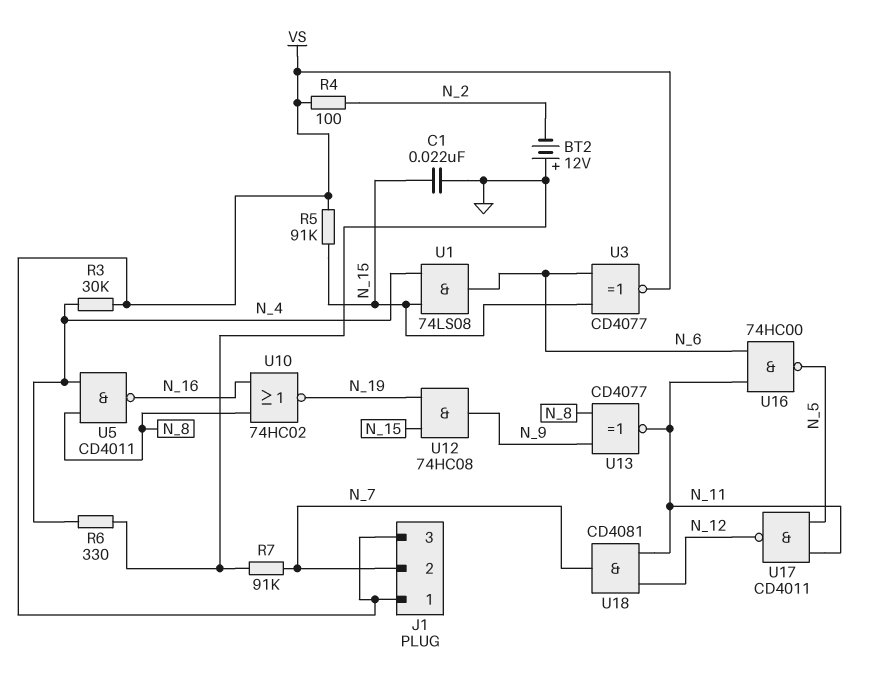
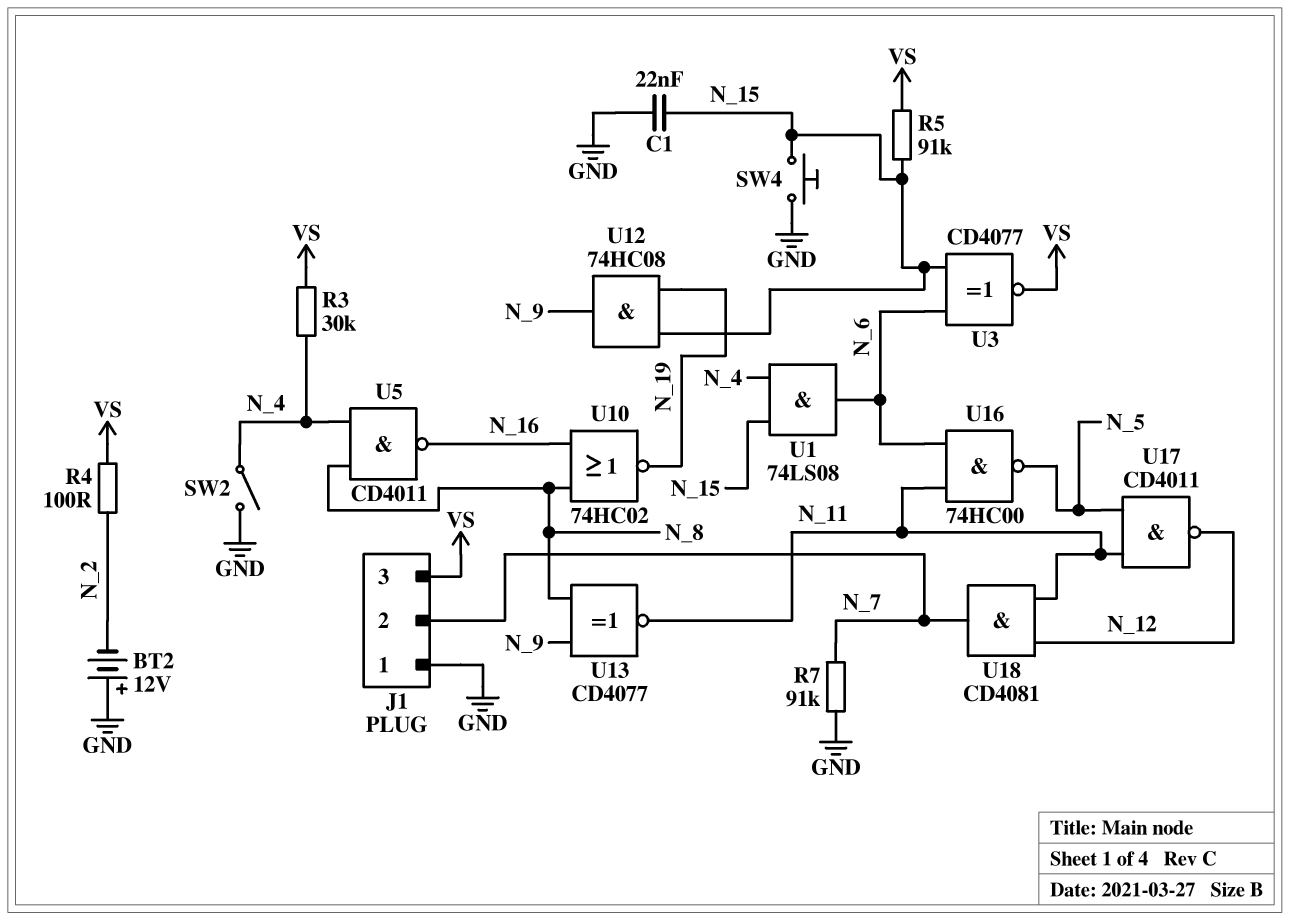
J1 pin 1: VS -> GND
R6: 330 (GND, N_4) -> none
SW2: none -> switch (GND, N_4)
SW4: none -> button (GND, N_15)

